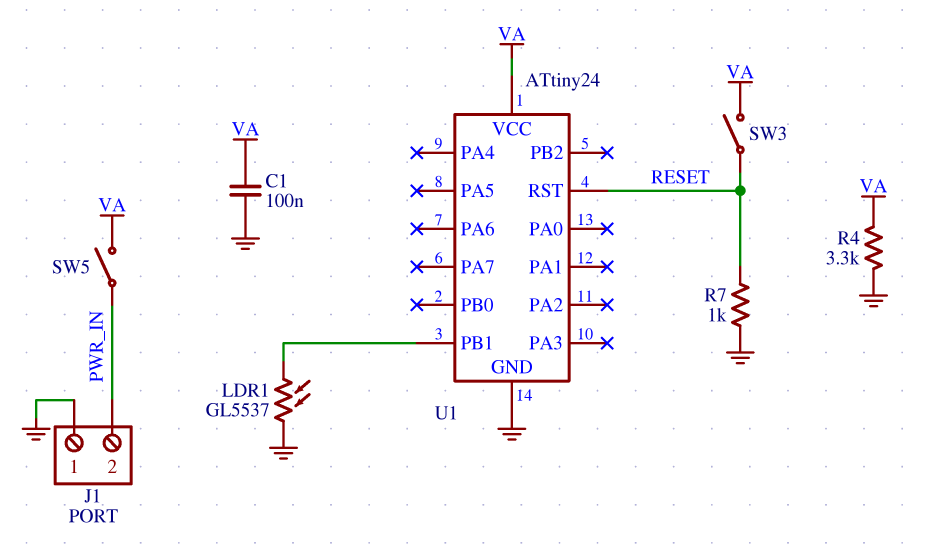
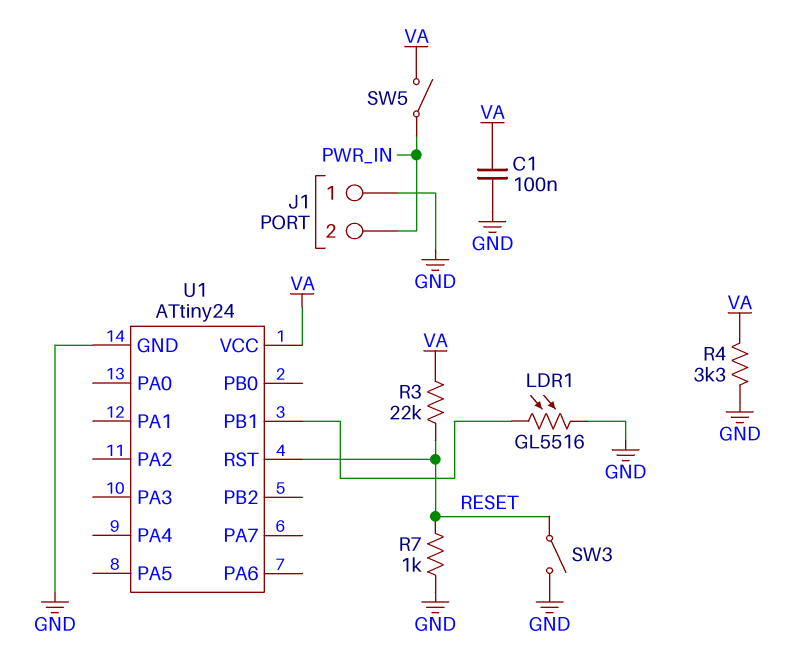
LDR1: GL5537 (GND, U1/PB1) -> GL5516 (GND, U1/PB1)
R3: none -> 22k (RESET, VA)
SW3: switch (RESET, VA) -> switch (GND, RESET)

